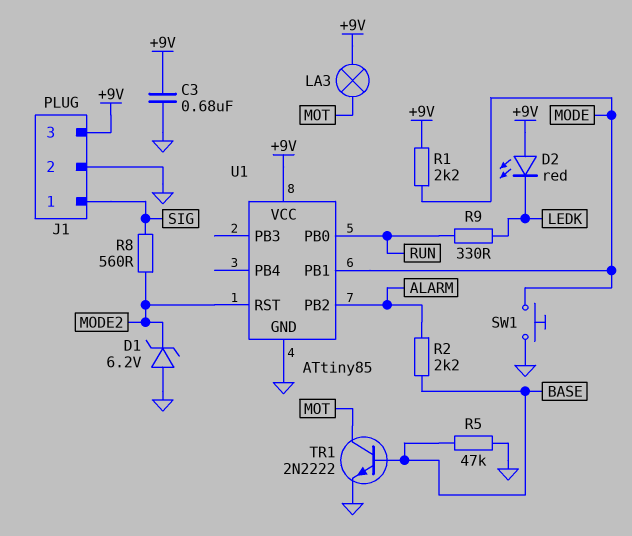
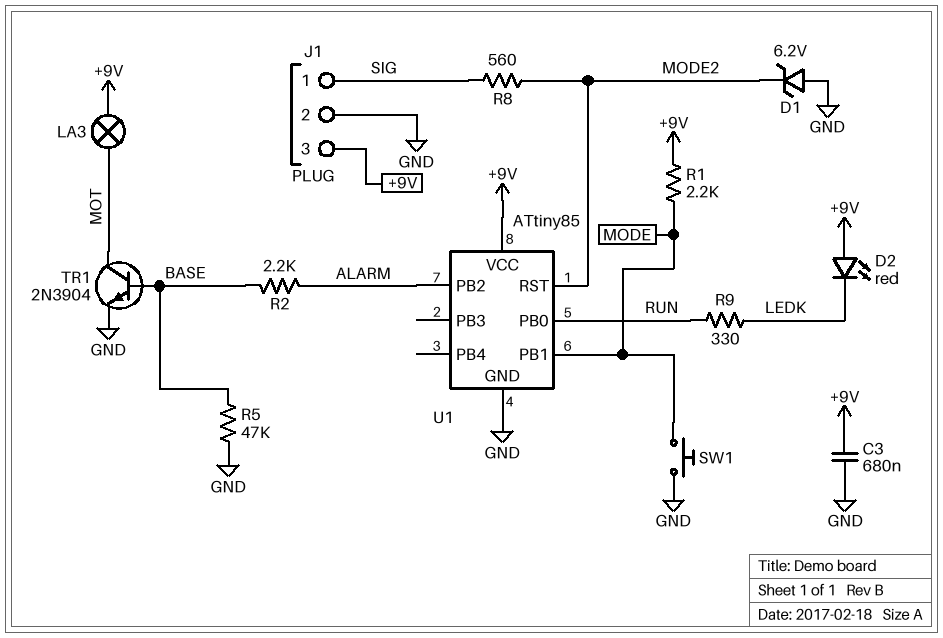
TR1: NPN 2N2222 (B BASE, C MOT, E GND) -> NPN 2N3904 (B BASE, C MOT, E GND)

